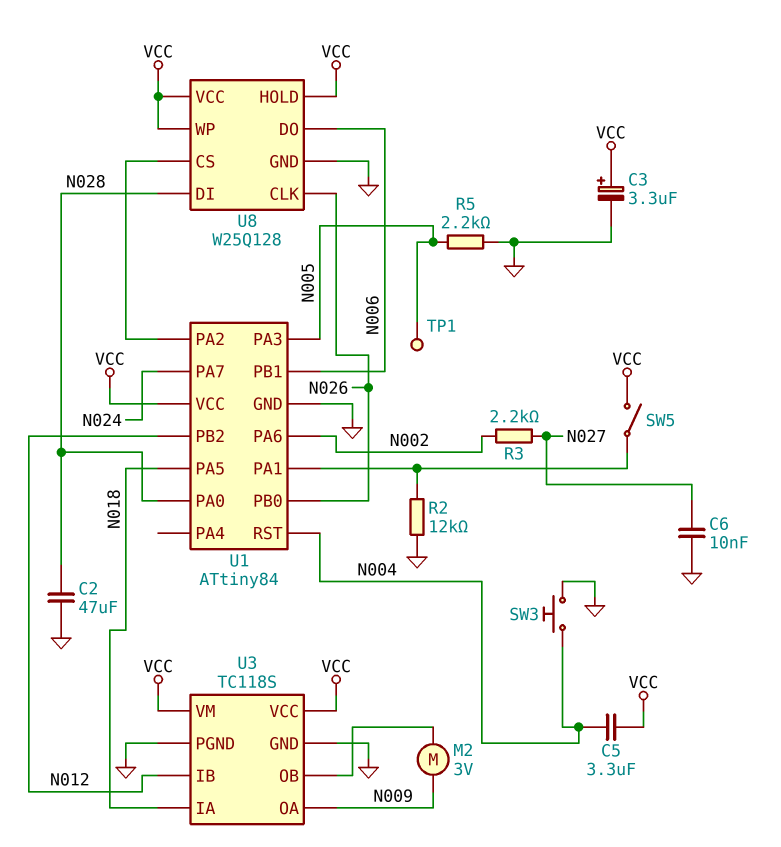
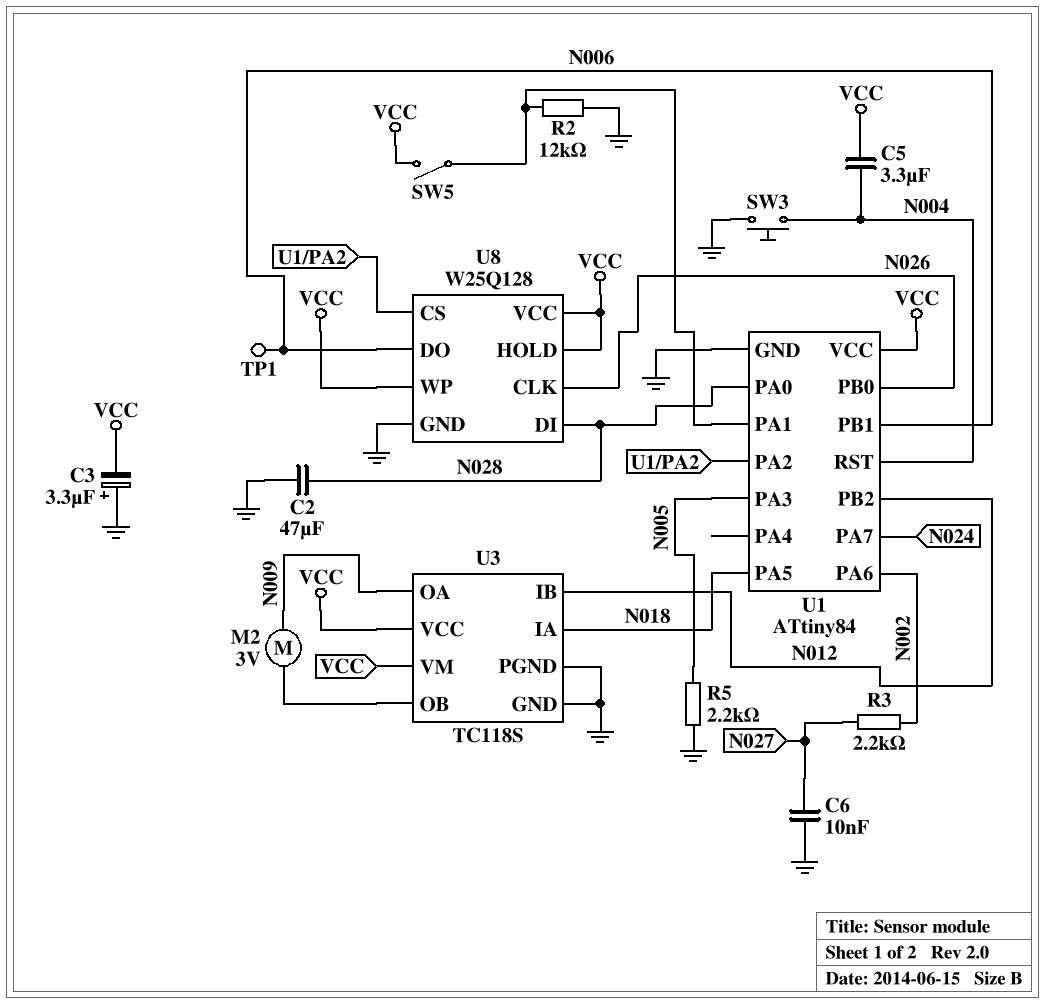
C3: 3.3uF (plus VCC, minus GND) -> 3.3uF (plus GND, minus VCC)
TP1: test point (N005) -> test point (N006)

